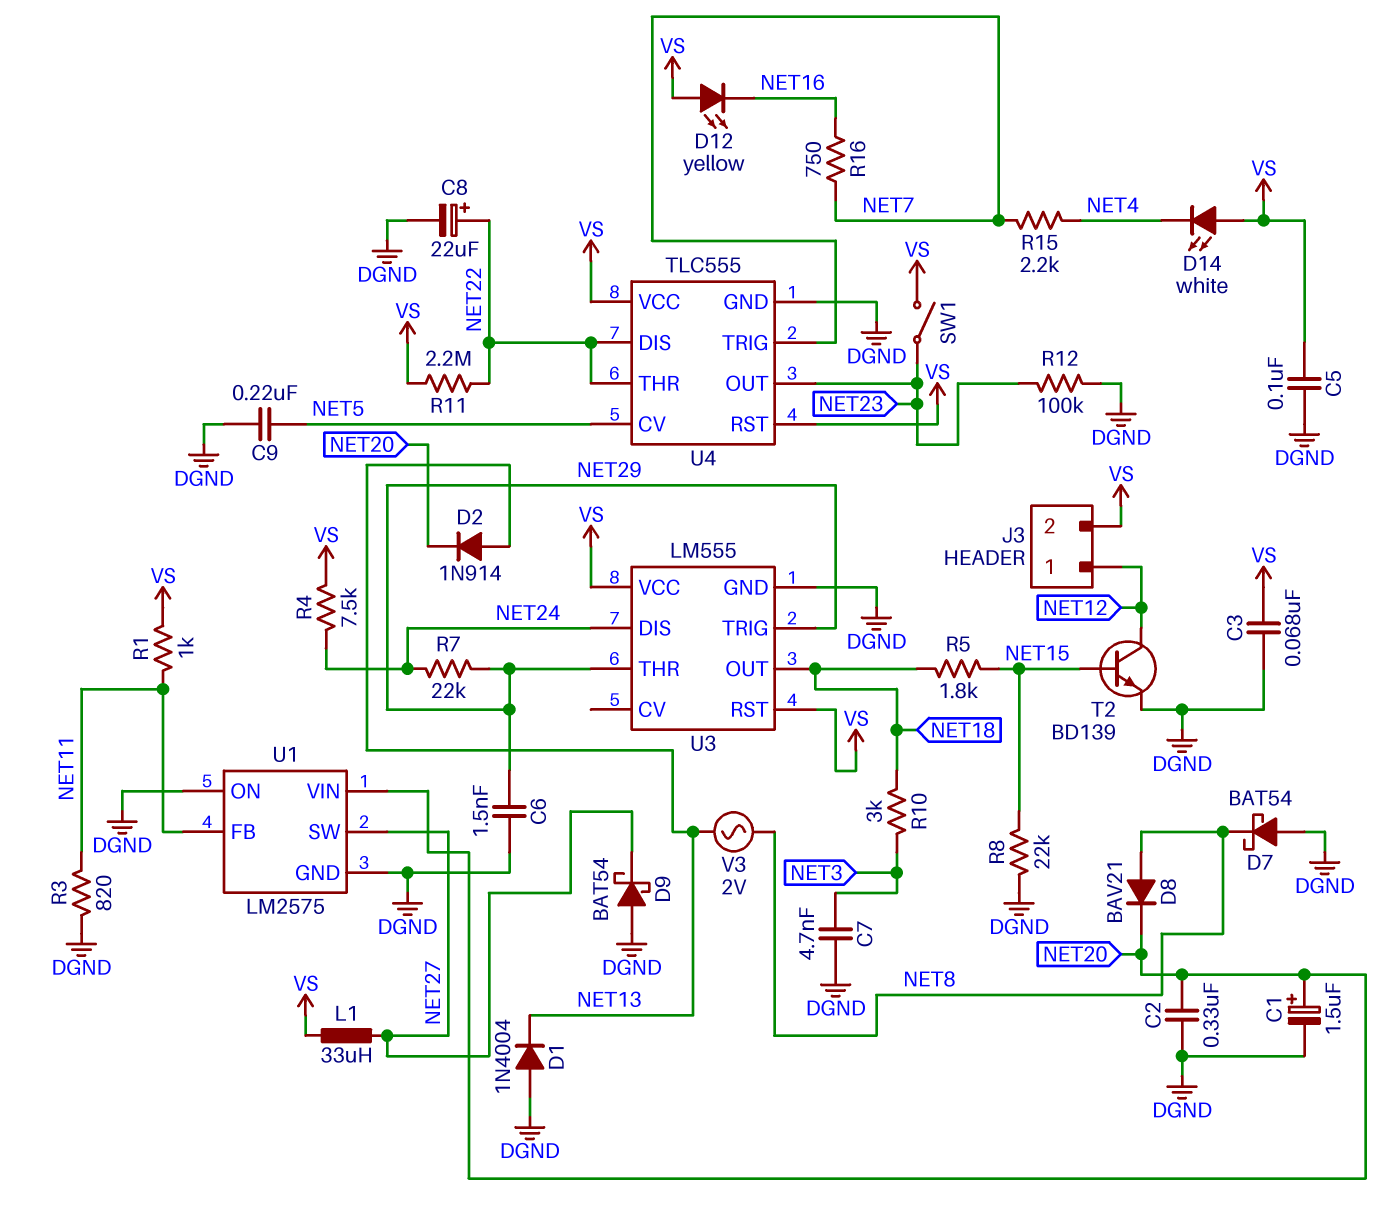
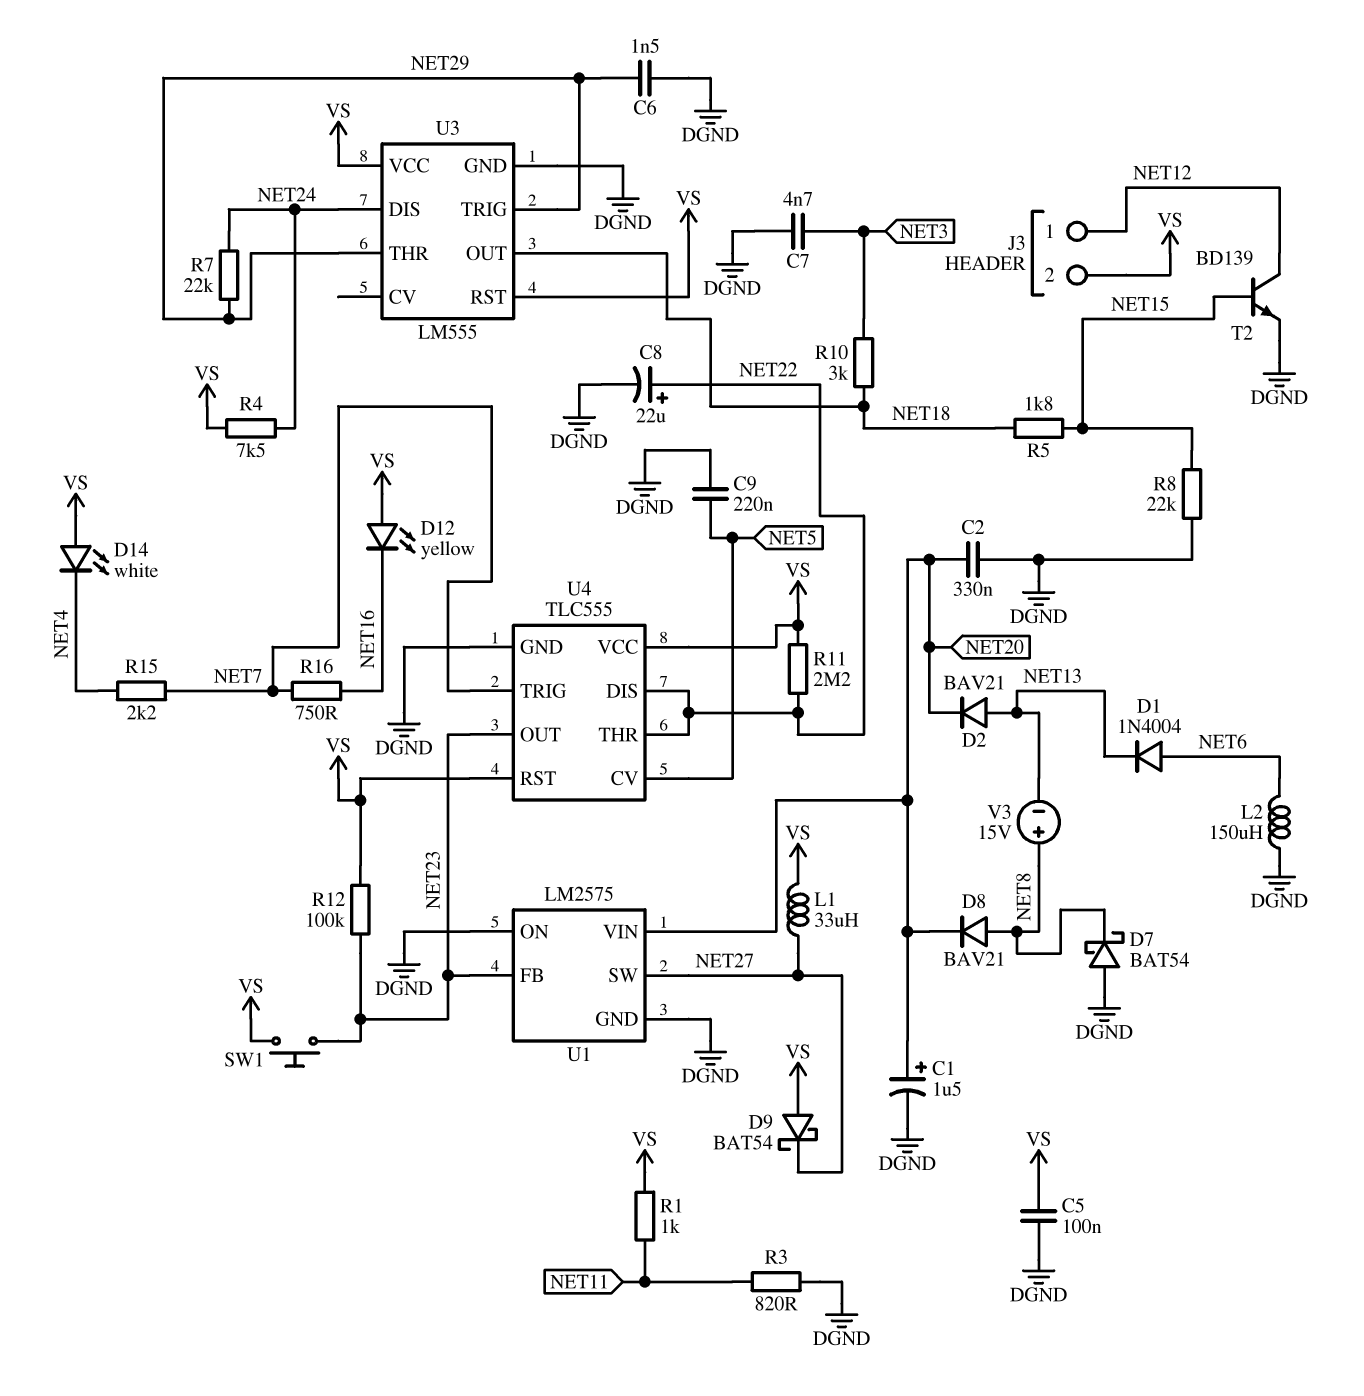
C3: 68nF (DGND, VS) -> none
D1: diode 1N4004 (A DGND, K NET13) -> diode 1N4004 (A NET6, K NET13)
D2: diode 1N914 (A NET13, K NET20) -> diode BAV21 (A NET13, K NET20)
D9: schottky BAT54 (A DGND, K NET27) -> schottky BAT54 (A VS, K NET27)
L2: none -> 150uH (DGND, NET6)
R12: 100k (DGND, NET23) -> 100k (NET23, VS)
SW1: switch (NET23, VS) -> button (NET23, VS)
U1 pin FB: NET11 -> NET23
V3: AC 2V (NET8, NET13) -> 15V (plus NET8, minus NET13)

